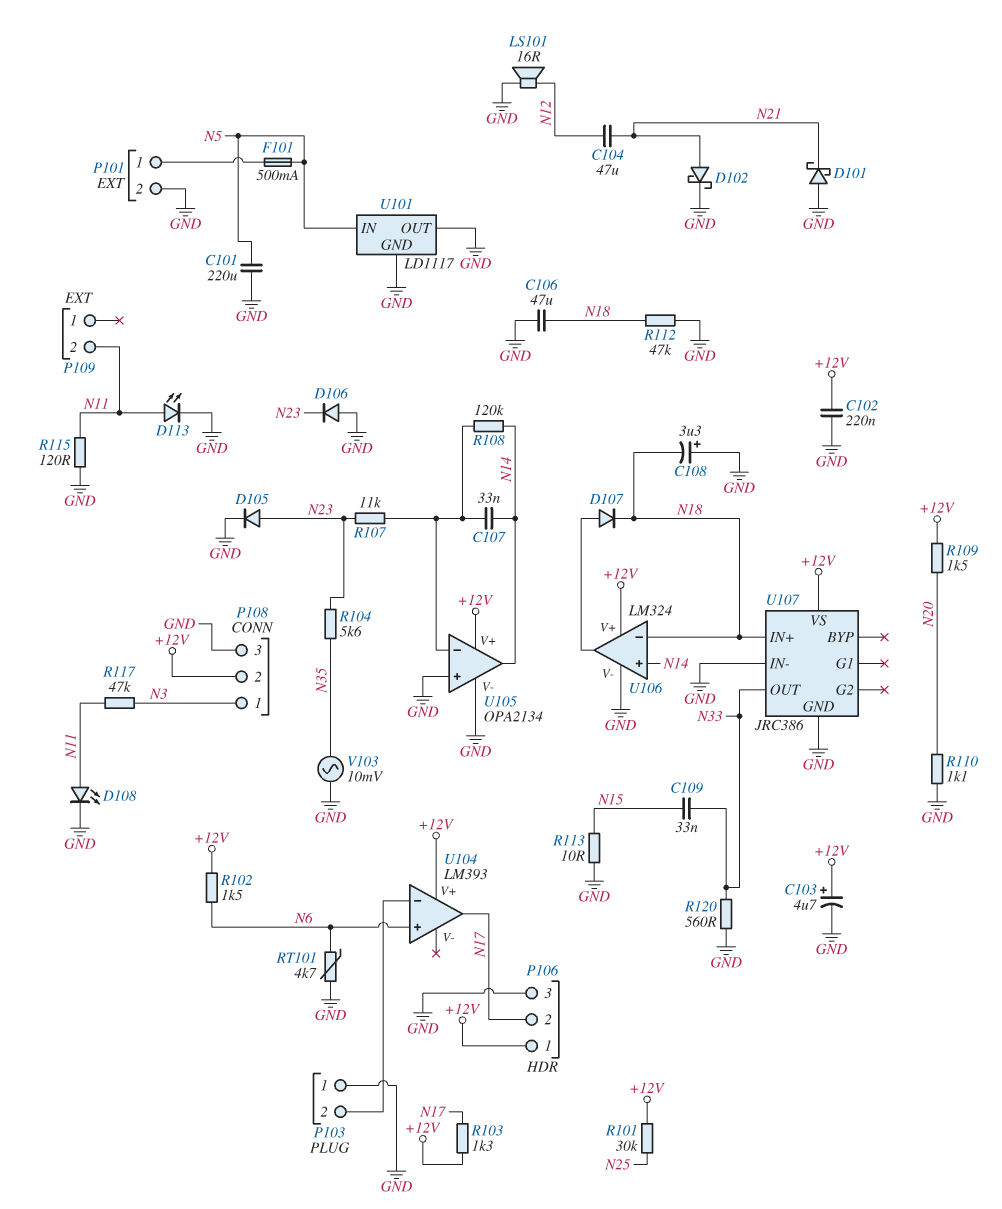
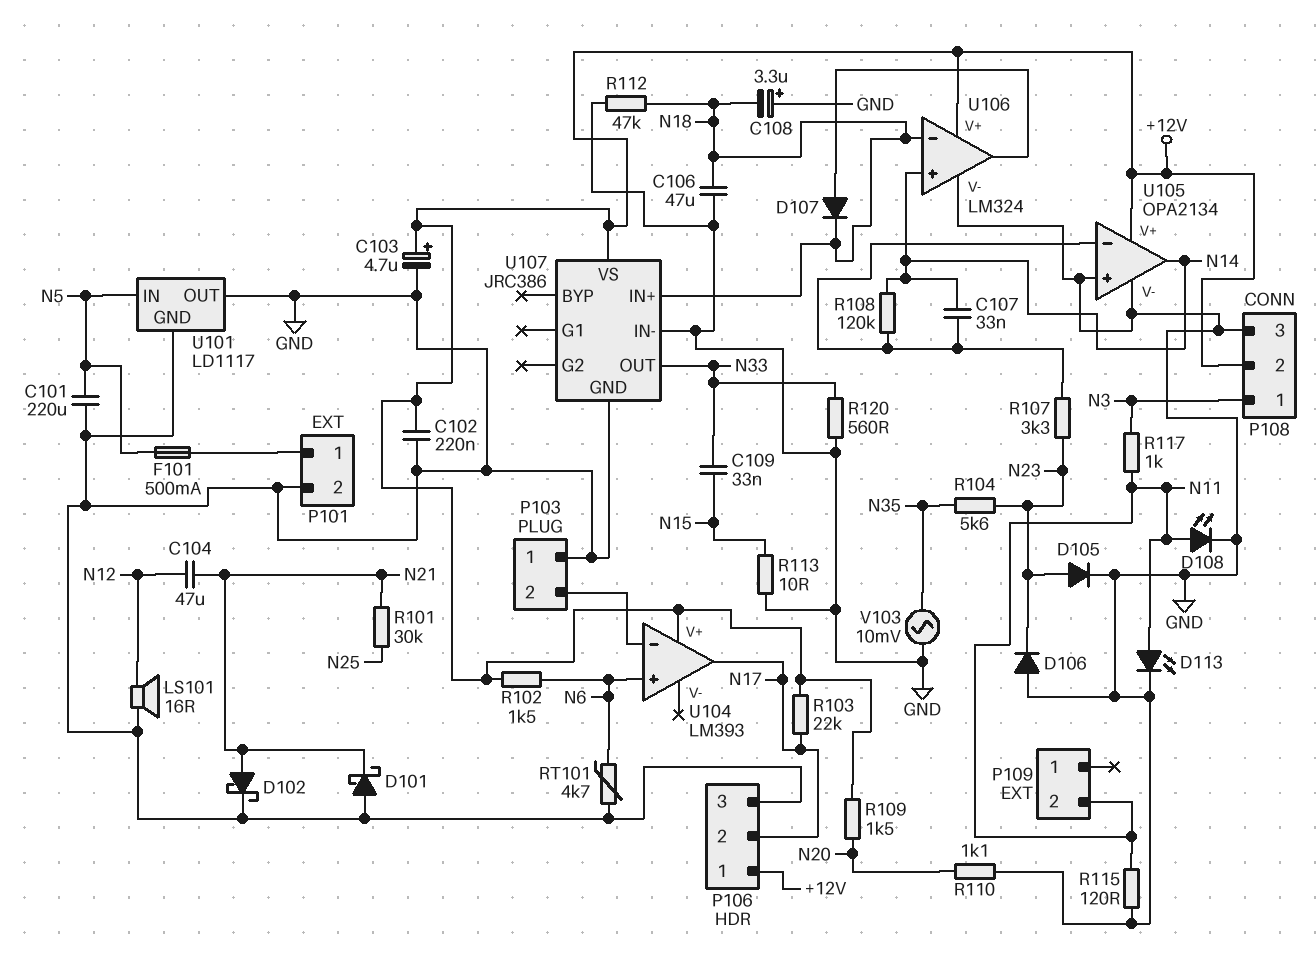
R101: 30k (+12V, N25) -> 30k (N21, N25)
R103: 1.3k (+12V, N17) -> 22k (+12V, N17)
R107: 11k (N23, U105/in-) -> 3.3k (N23, U105/in-)
R117: 47k (N3, N11) -> 1k (N3, N11)

